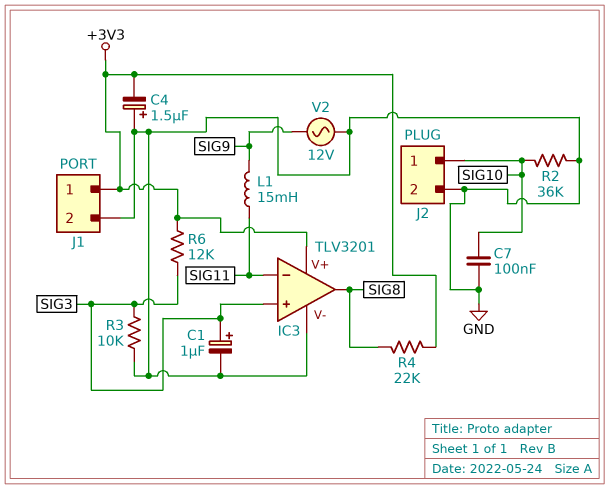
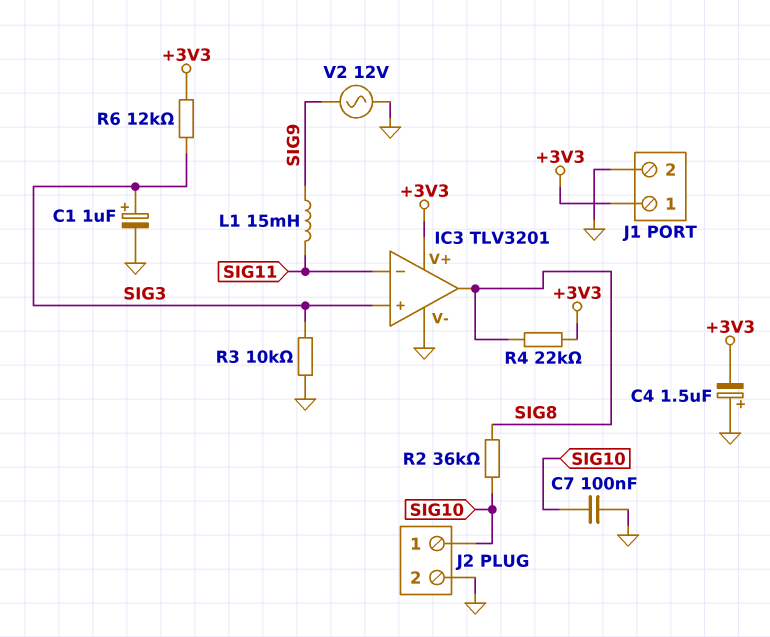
R2: 36k (GND, SIG10) -> 36k (SIG8, SIG10)

